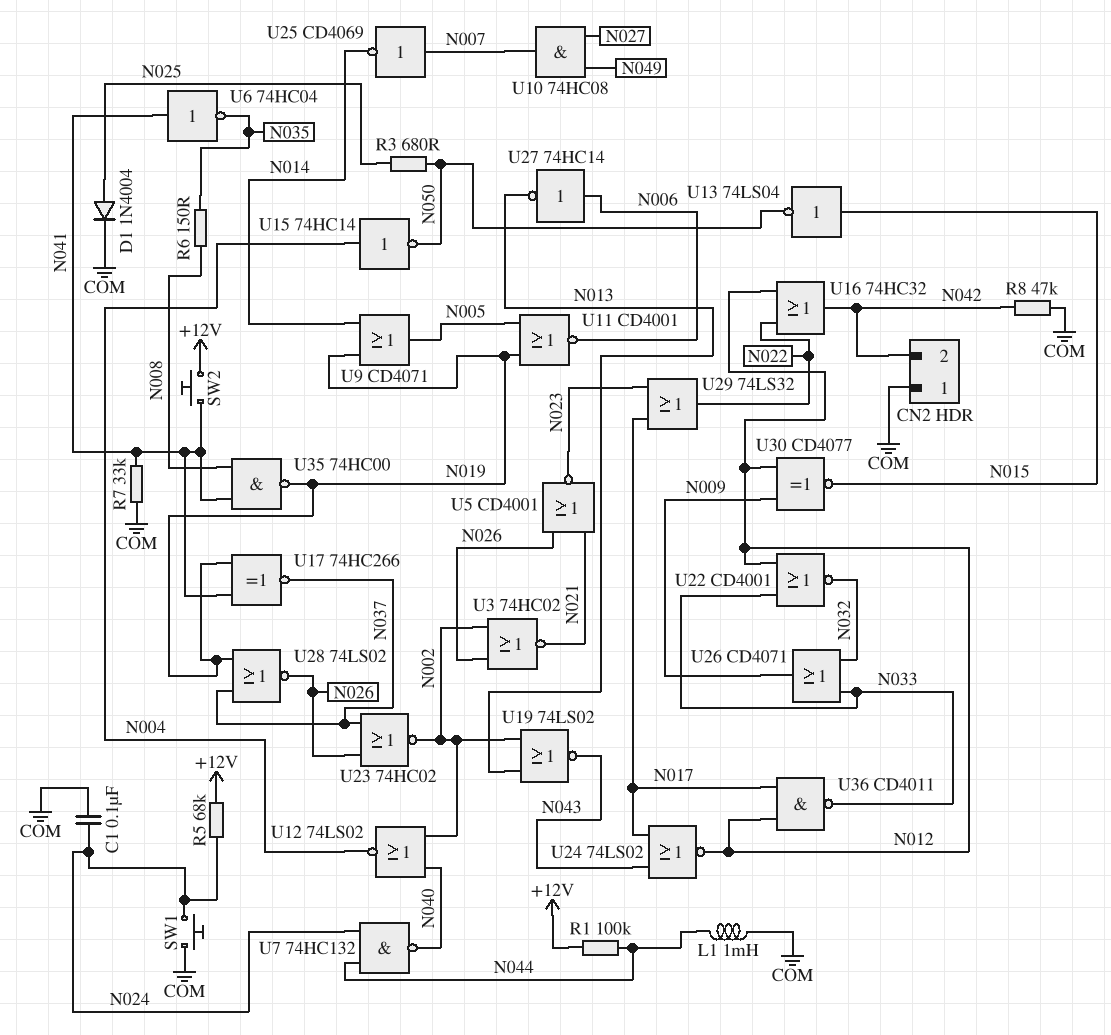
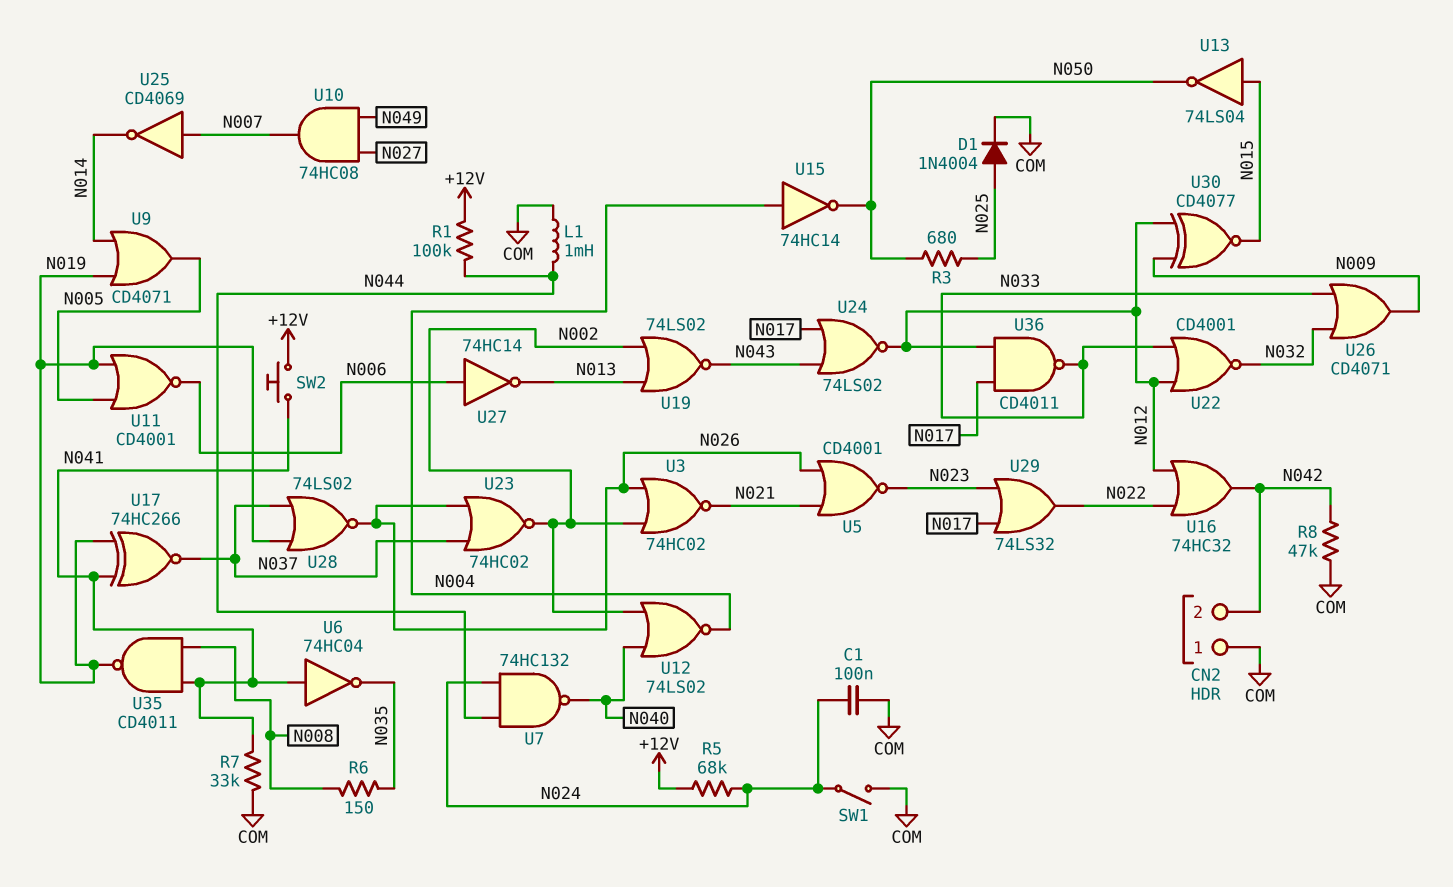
SW1: button (COM, N024) -> switch (COM, N024)
U35: NAND 74HC00 (in N008, in N041, out N019) -> NAND CD4011 (in N008, in N041, out N019)

